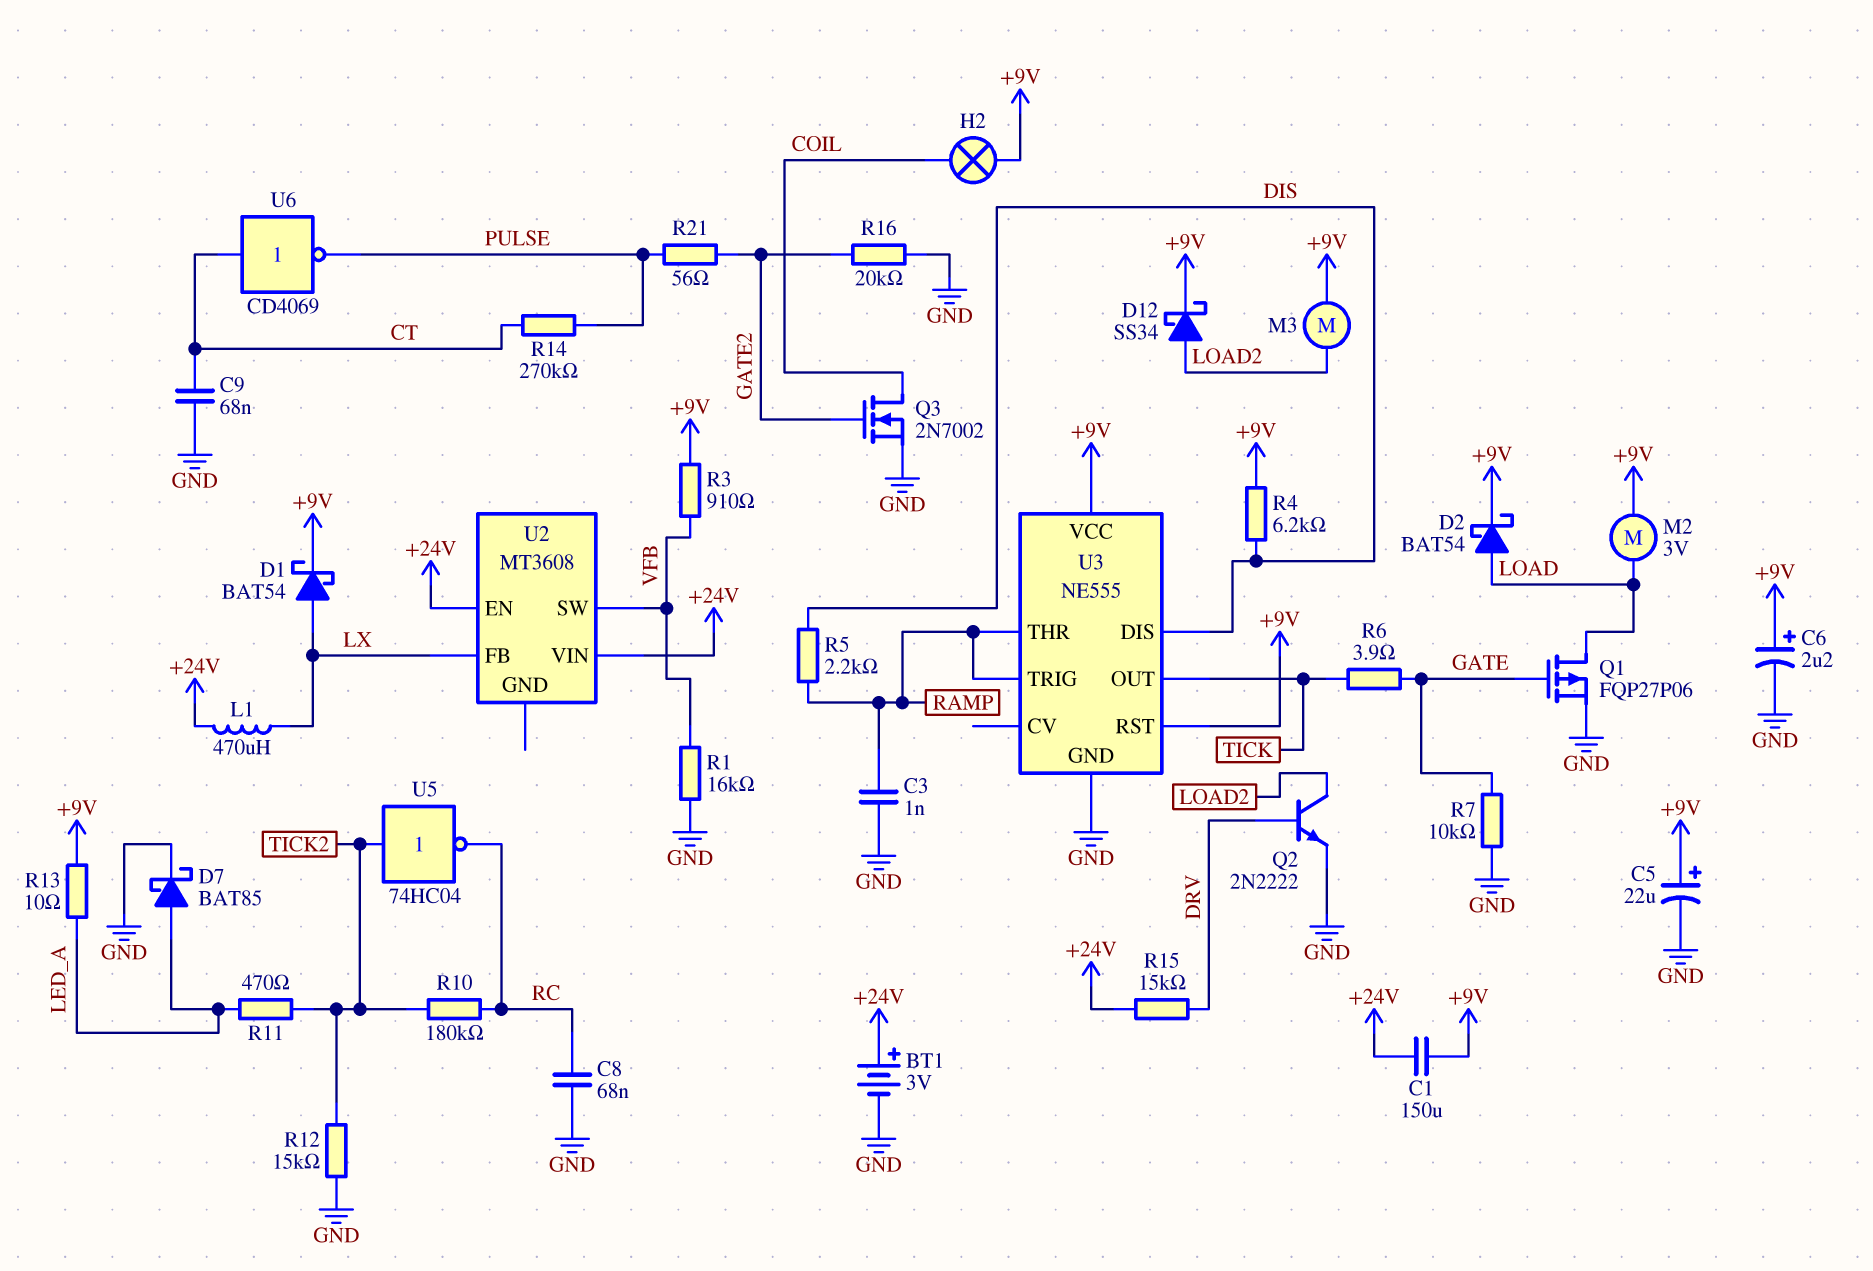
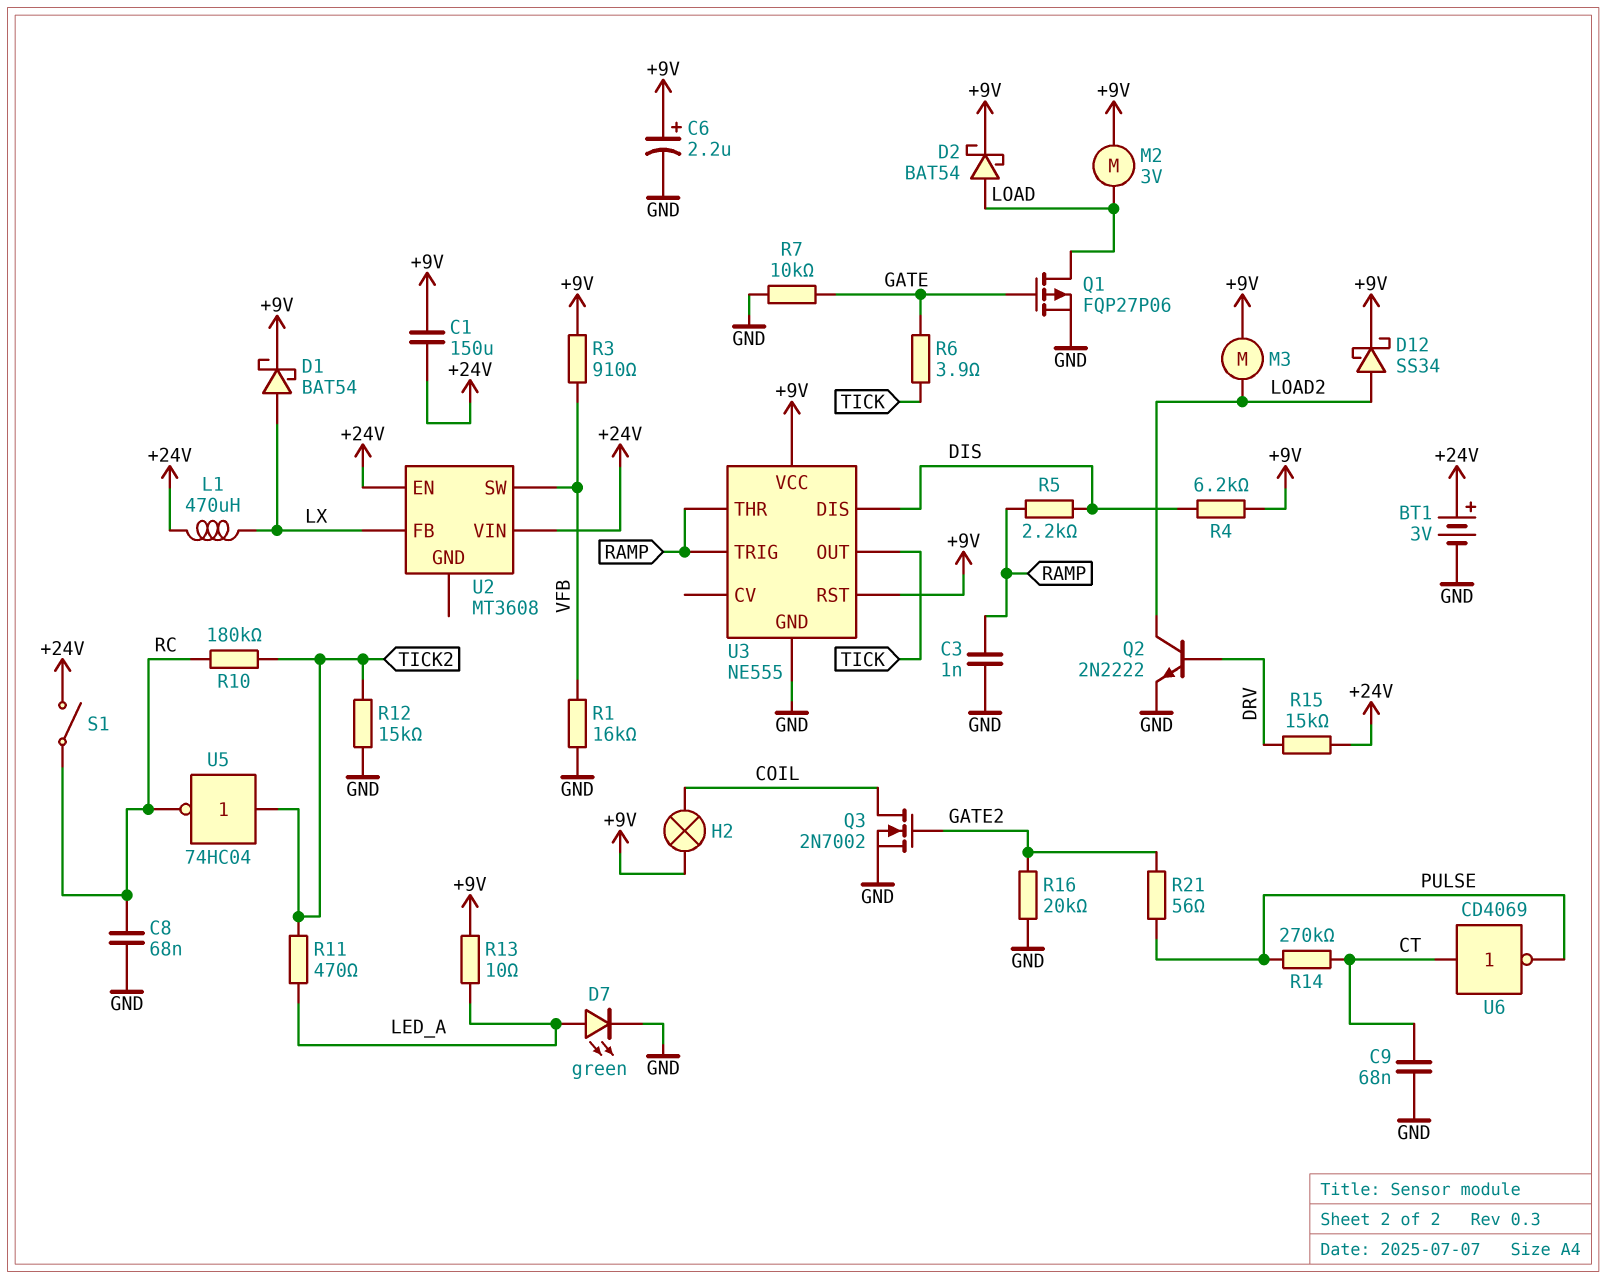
C5: 22uF (plus +9V, minus GND) -> none
D7: schottky BAT85 (A LED_A, K GND) -> LED green (A LED_A, K GND)
S1: none -> switch (+24V, RC)

